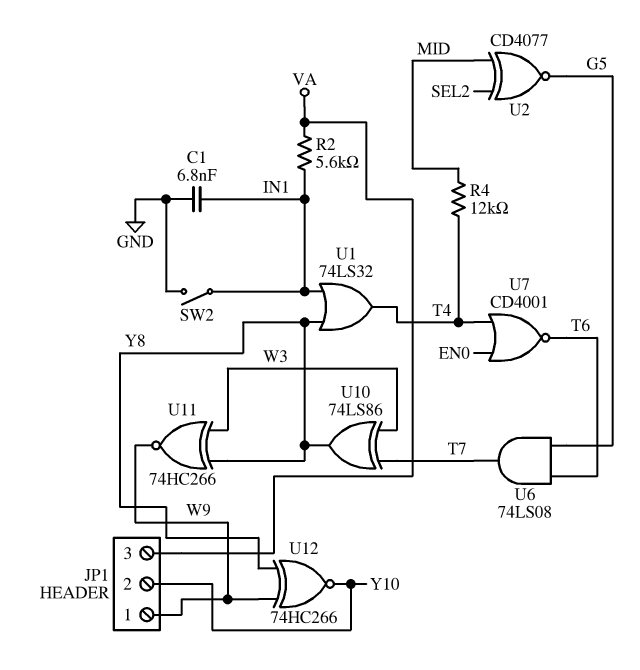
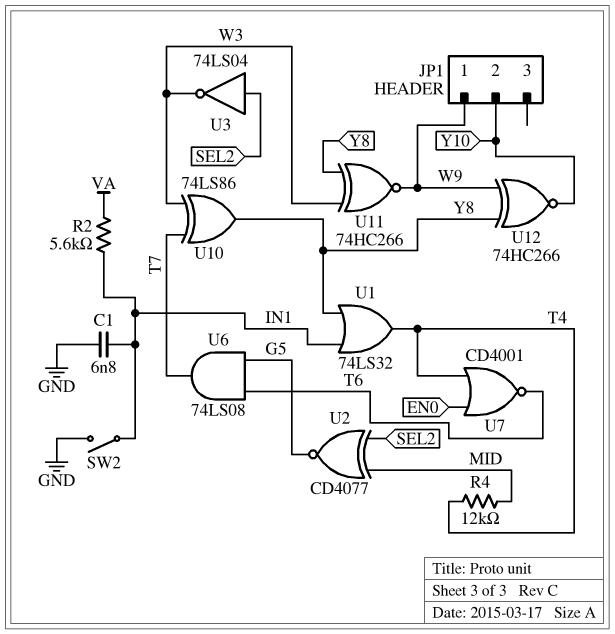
JP1 pin 3: VA -> none
U3: none -> NOT 74LS04 (in SEL2, out W3)

